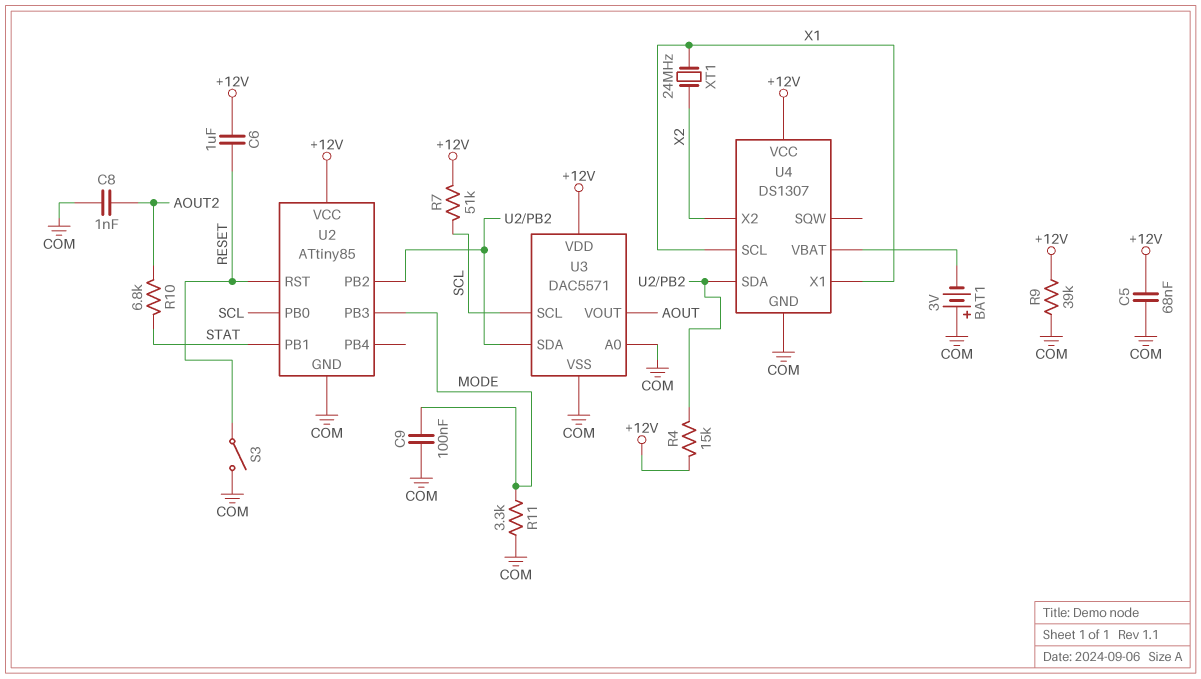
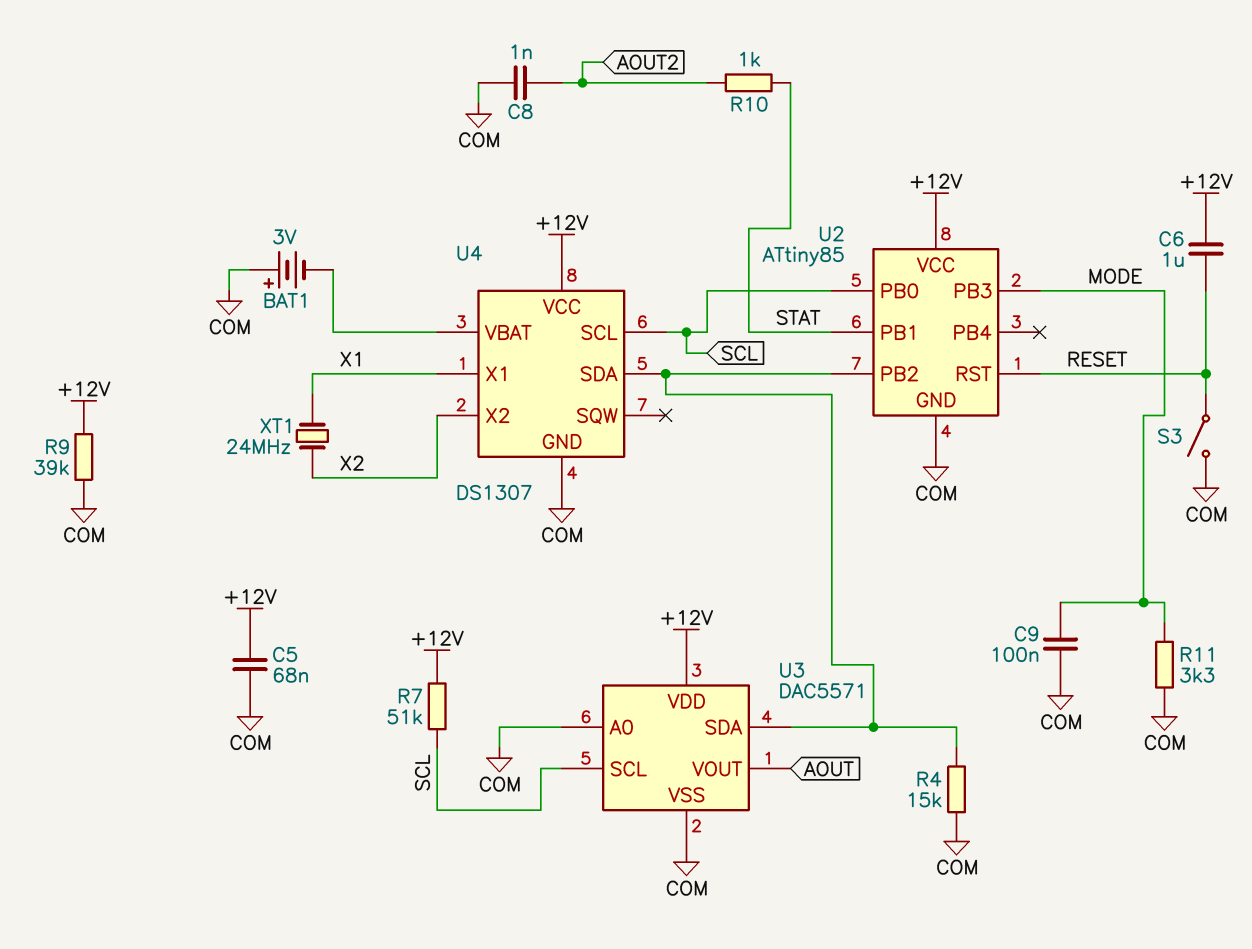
R4: 15k (+12V, U2/PB2) -> 15k (COM, U2/PB2)
R10: 6.8k (AOUT2, STAT) -> 1k (AOUT2, STAT)
U4 pin SCL: X1 -> SCL

